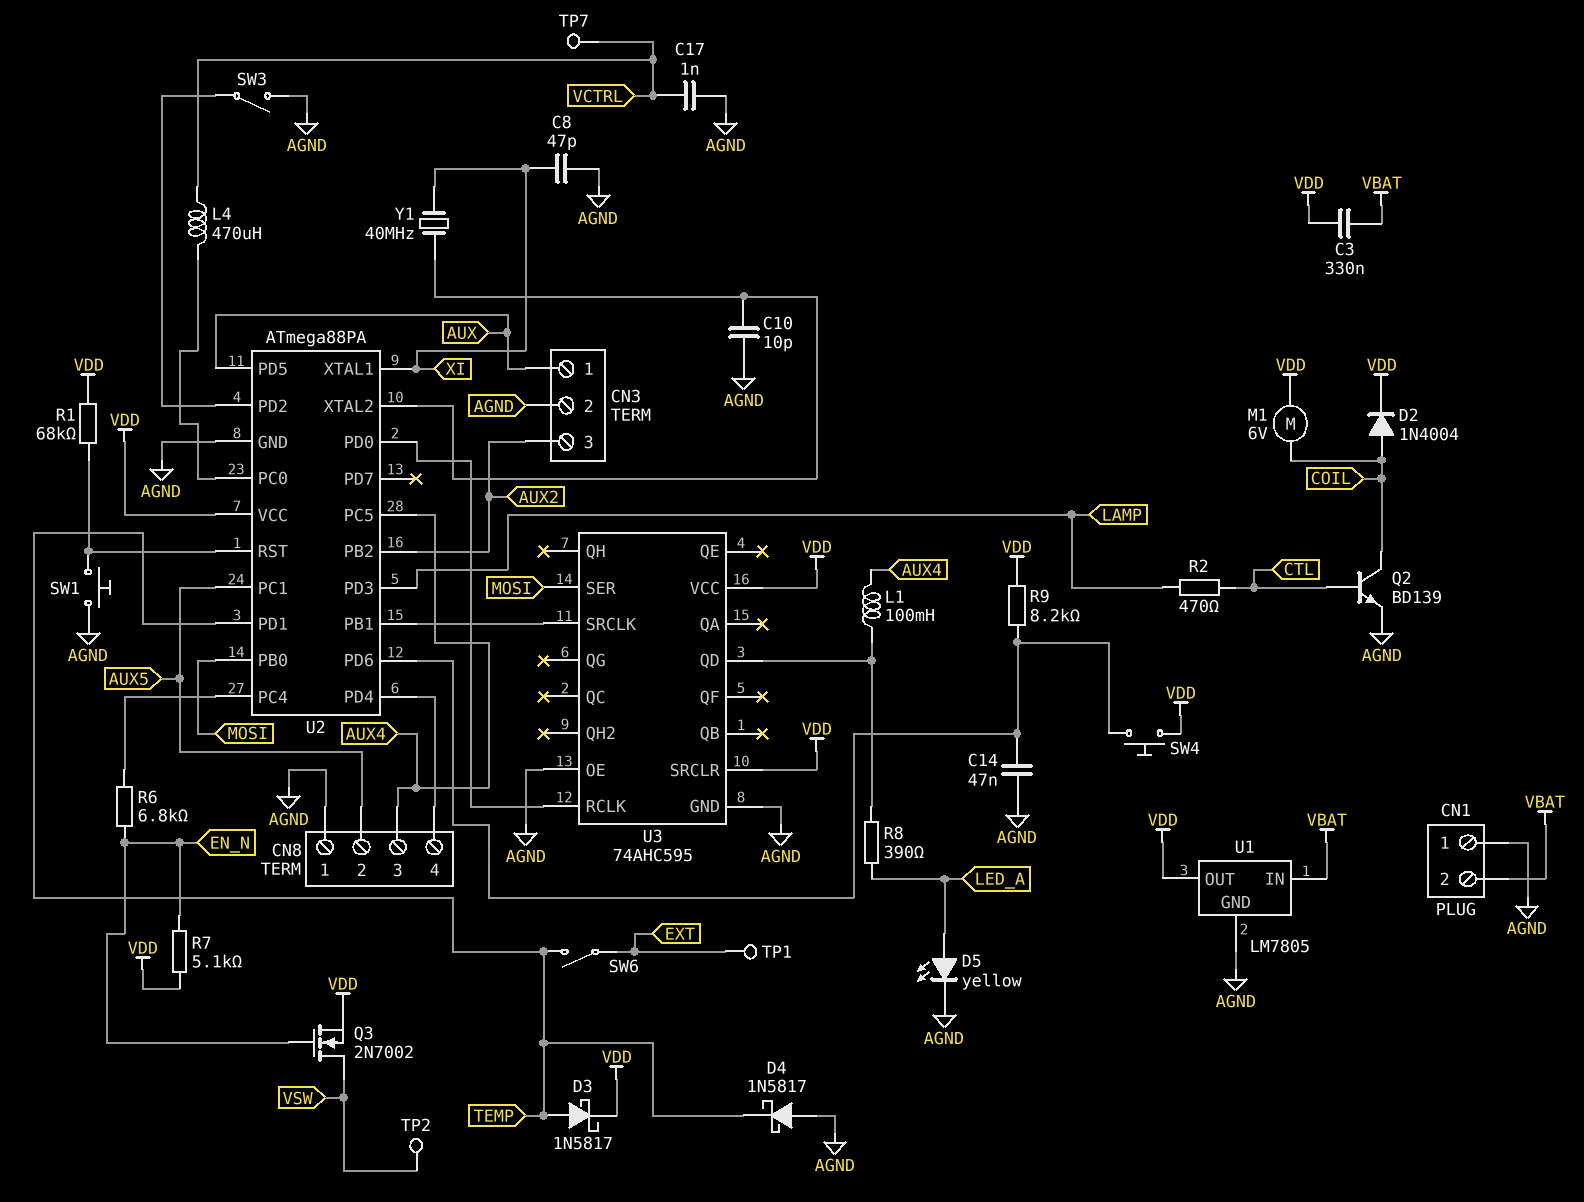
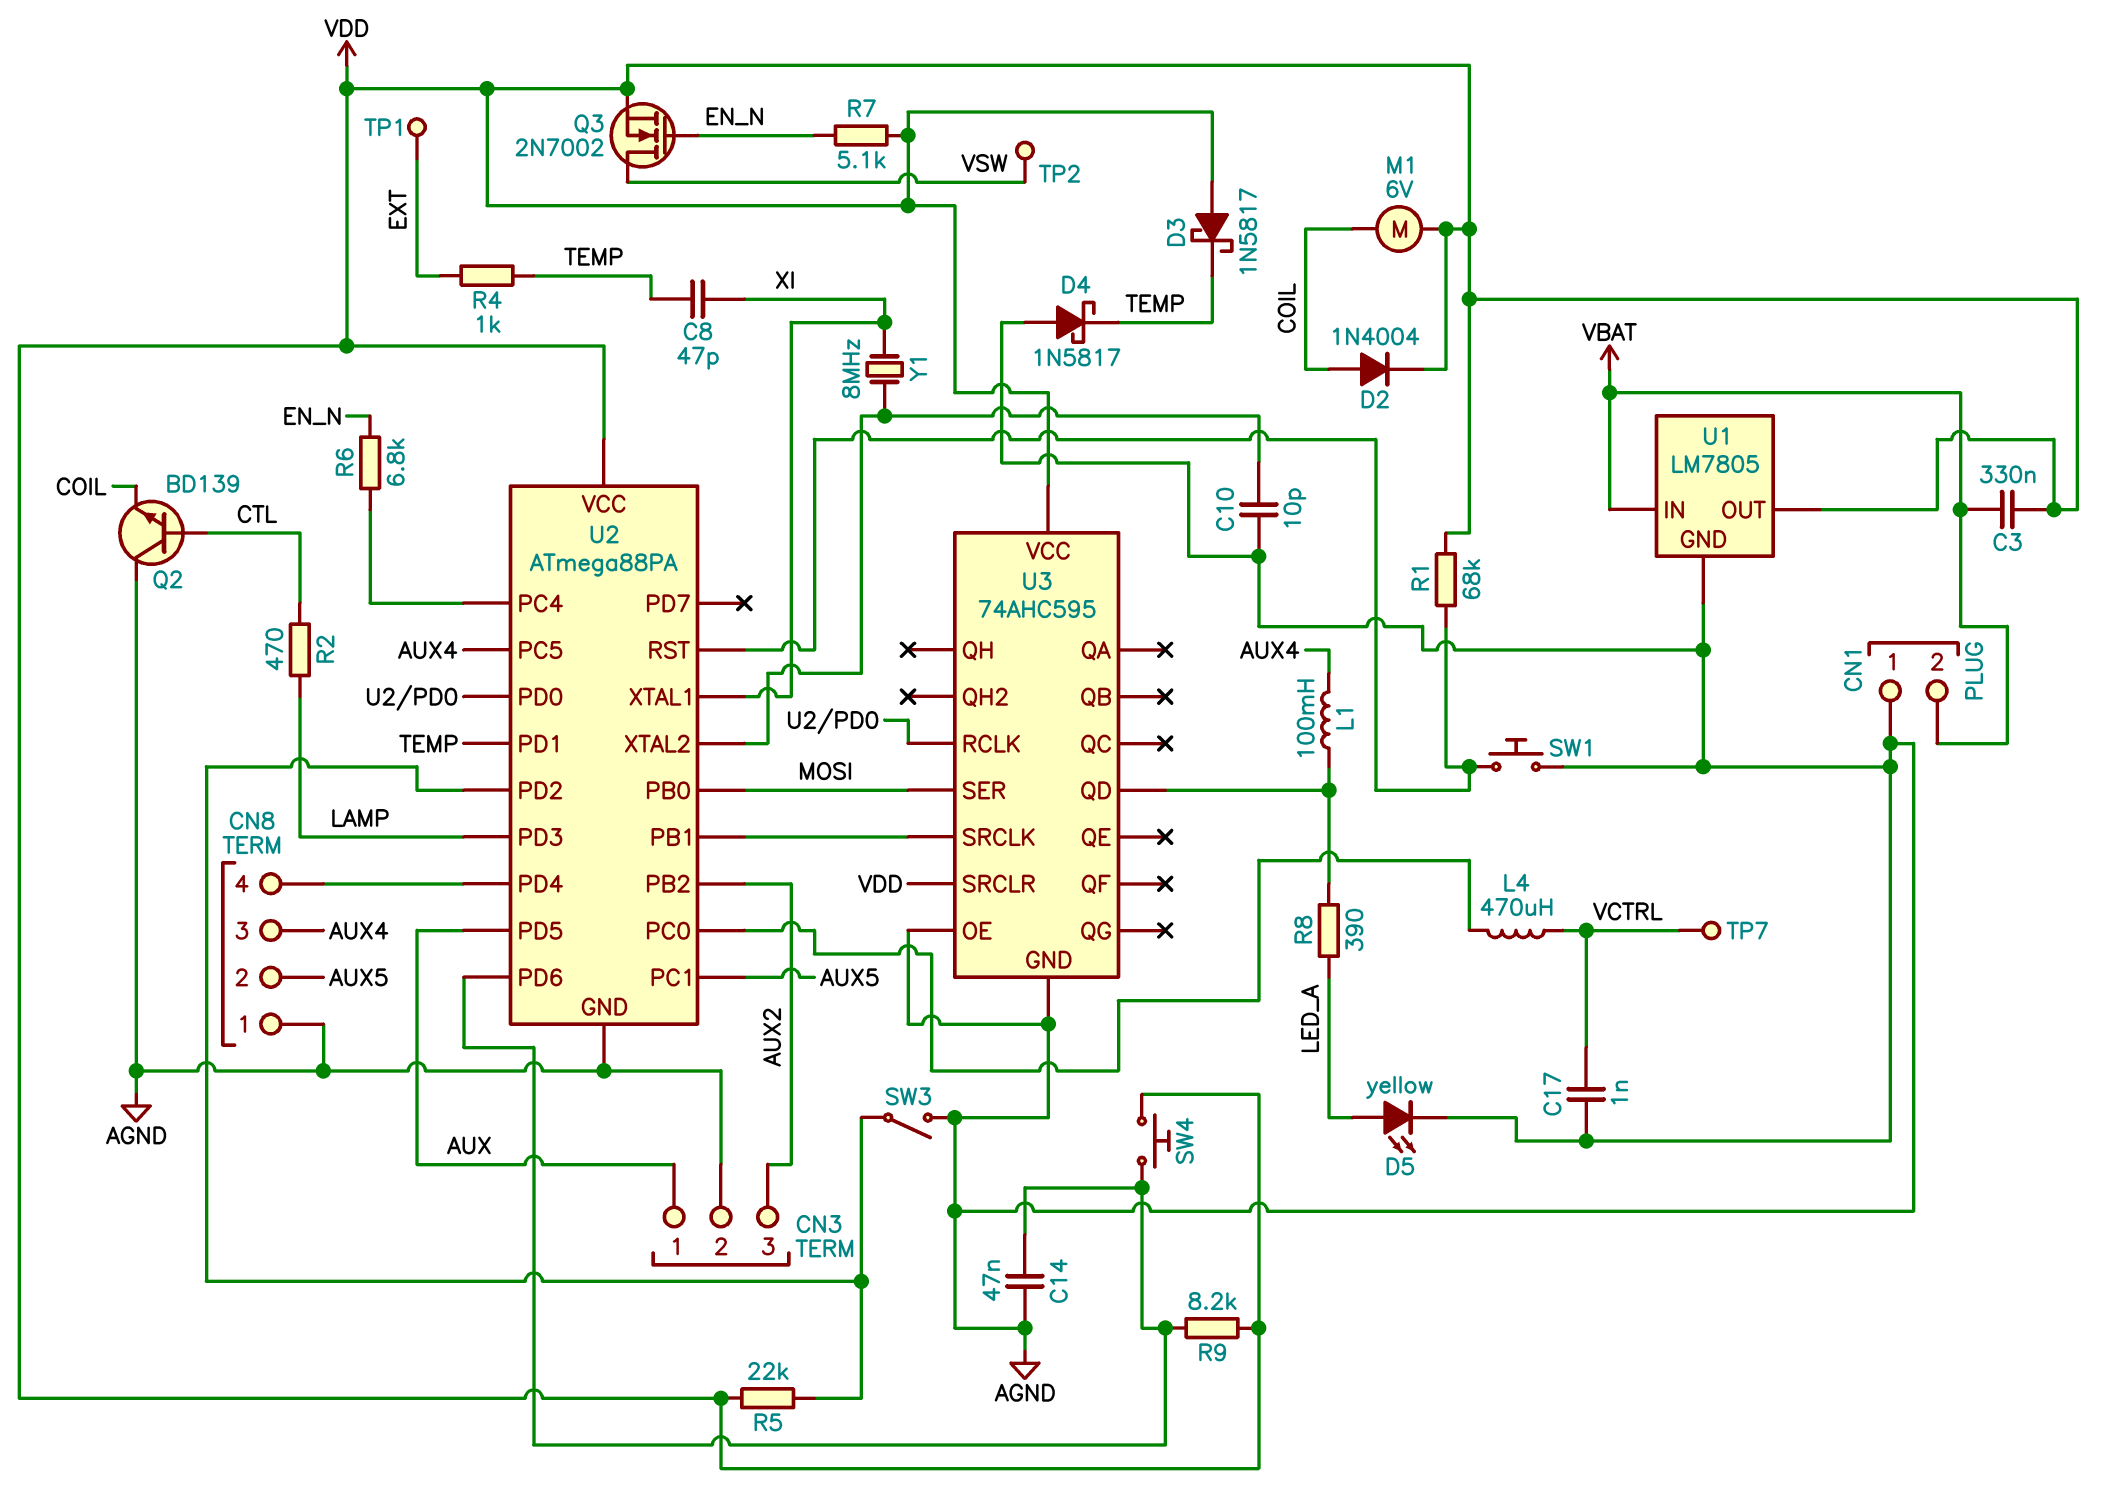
C8: 47pF (AGND, XI) -> 47pF (TEMP, XI)
D3: schottky 1N5817 (A TEMP, K VDD) -> schottky 1N5817 (A VDD, K TEMP)
Q2: NPN BD139 (B CTL, C COIL, E AGND) -> NPN BD139 (B CTL, C AGND, E COIL)
R4: none -> 1k (EXT, TEMP)
R5: none -> 22k (U2/PD2, VDD)
SW6: switch (EXT, TEMP) -> none
Y1: 40MHz (U2/XTAL2, XI) -> 8MHz (U2/XTAL2, XI)

